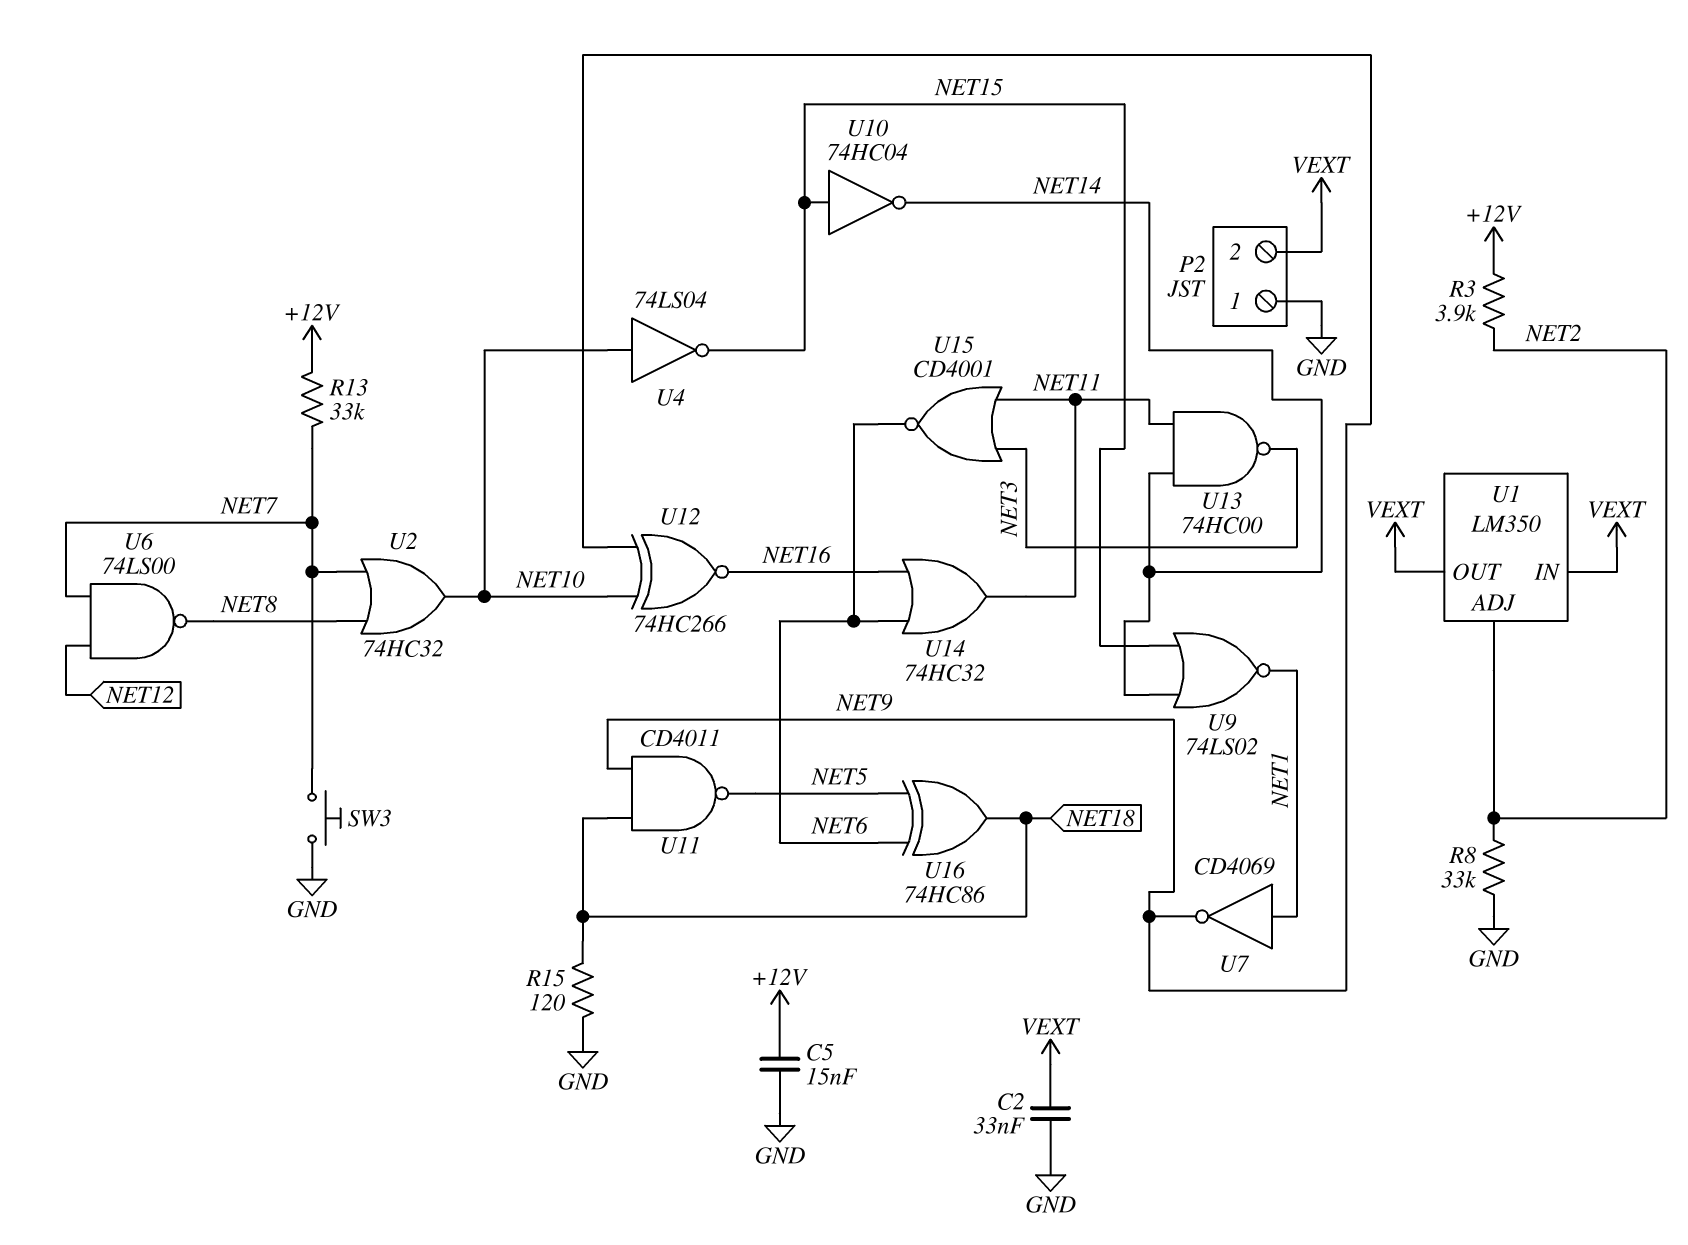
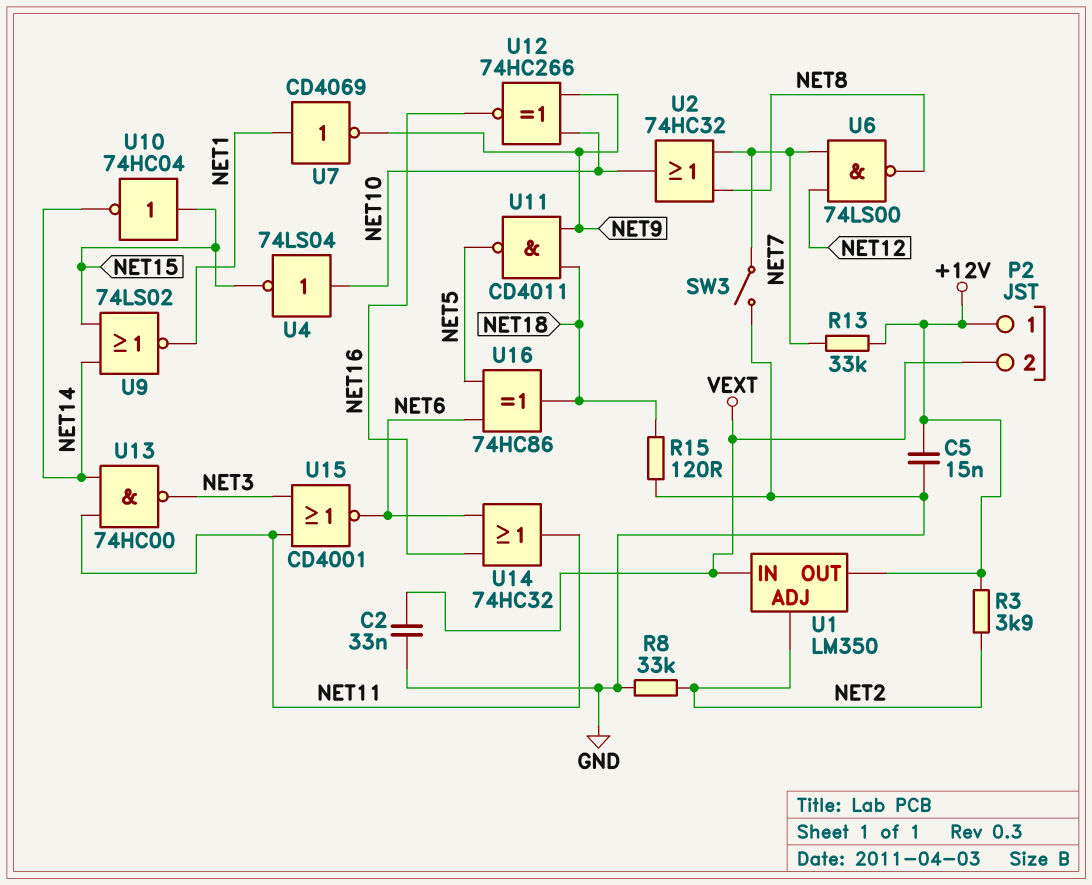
P2 pin 1: GND -> +12V
SW3: button (GND, NET7) -> switch (GND, NET7)
U1 pin OUT: VEXT -> +12V

